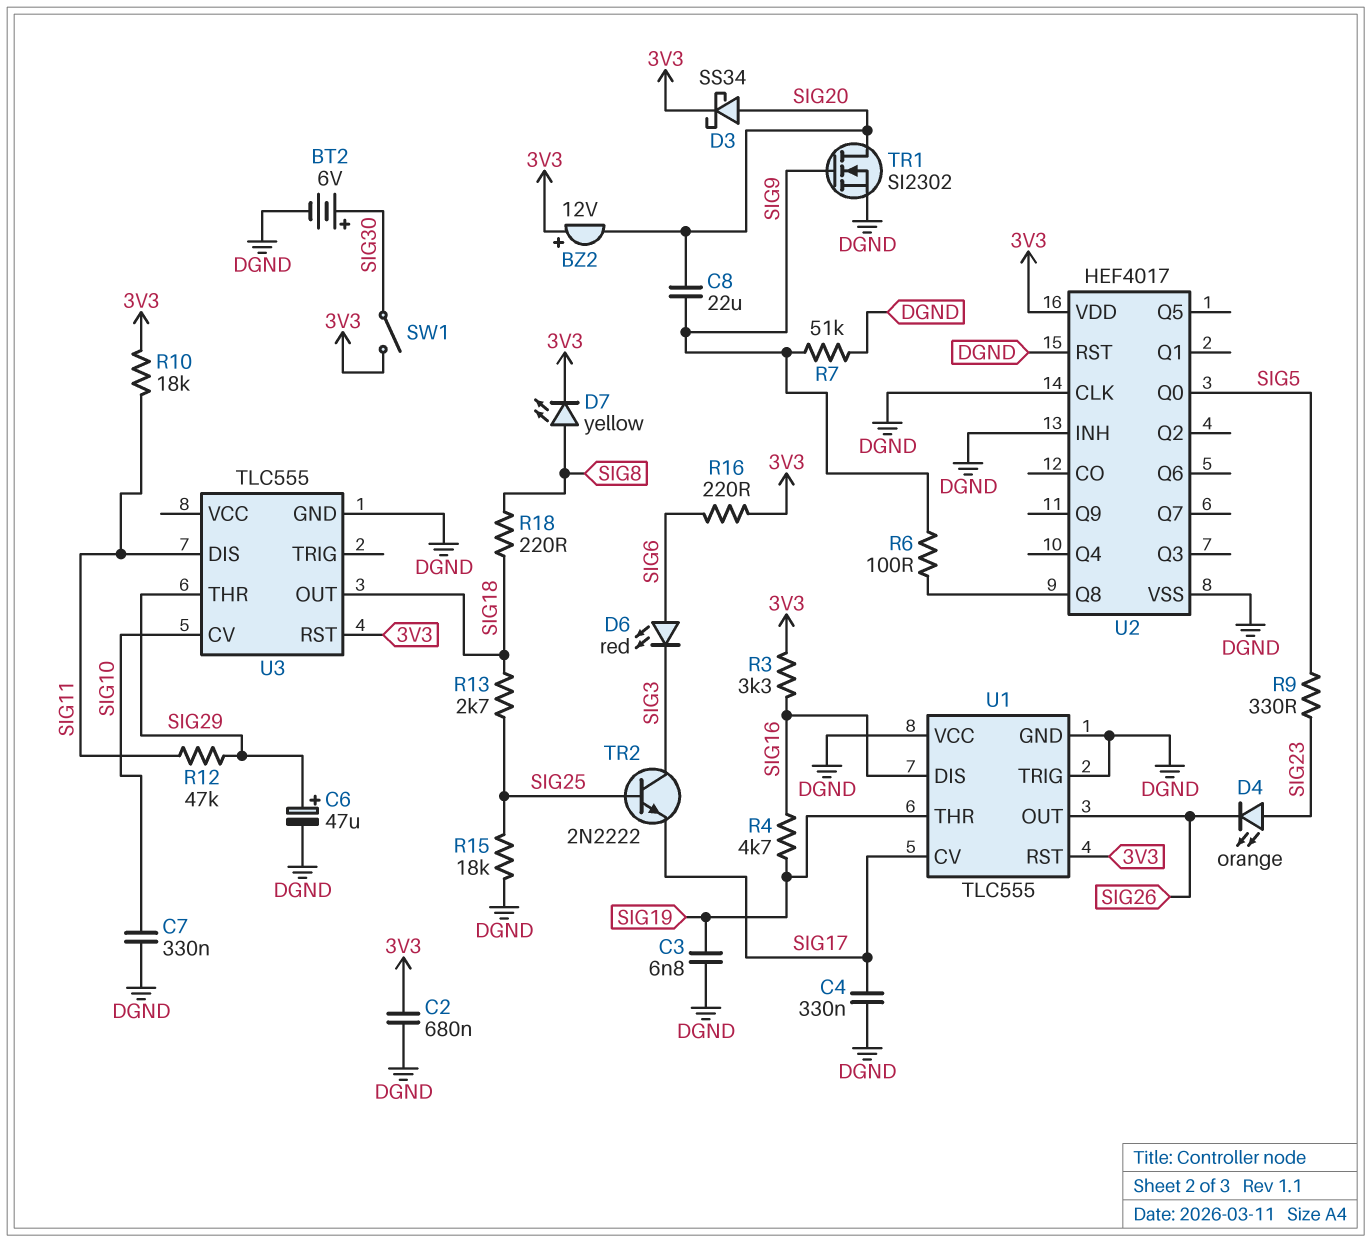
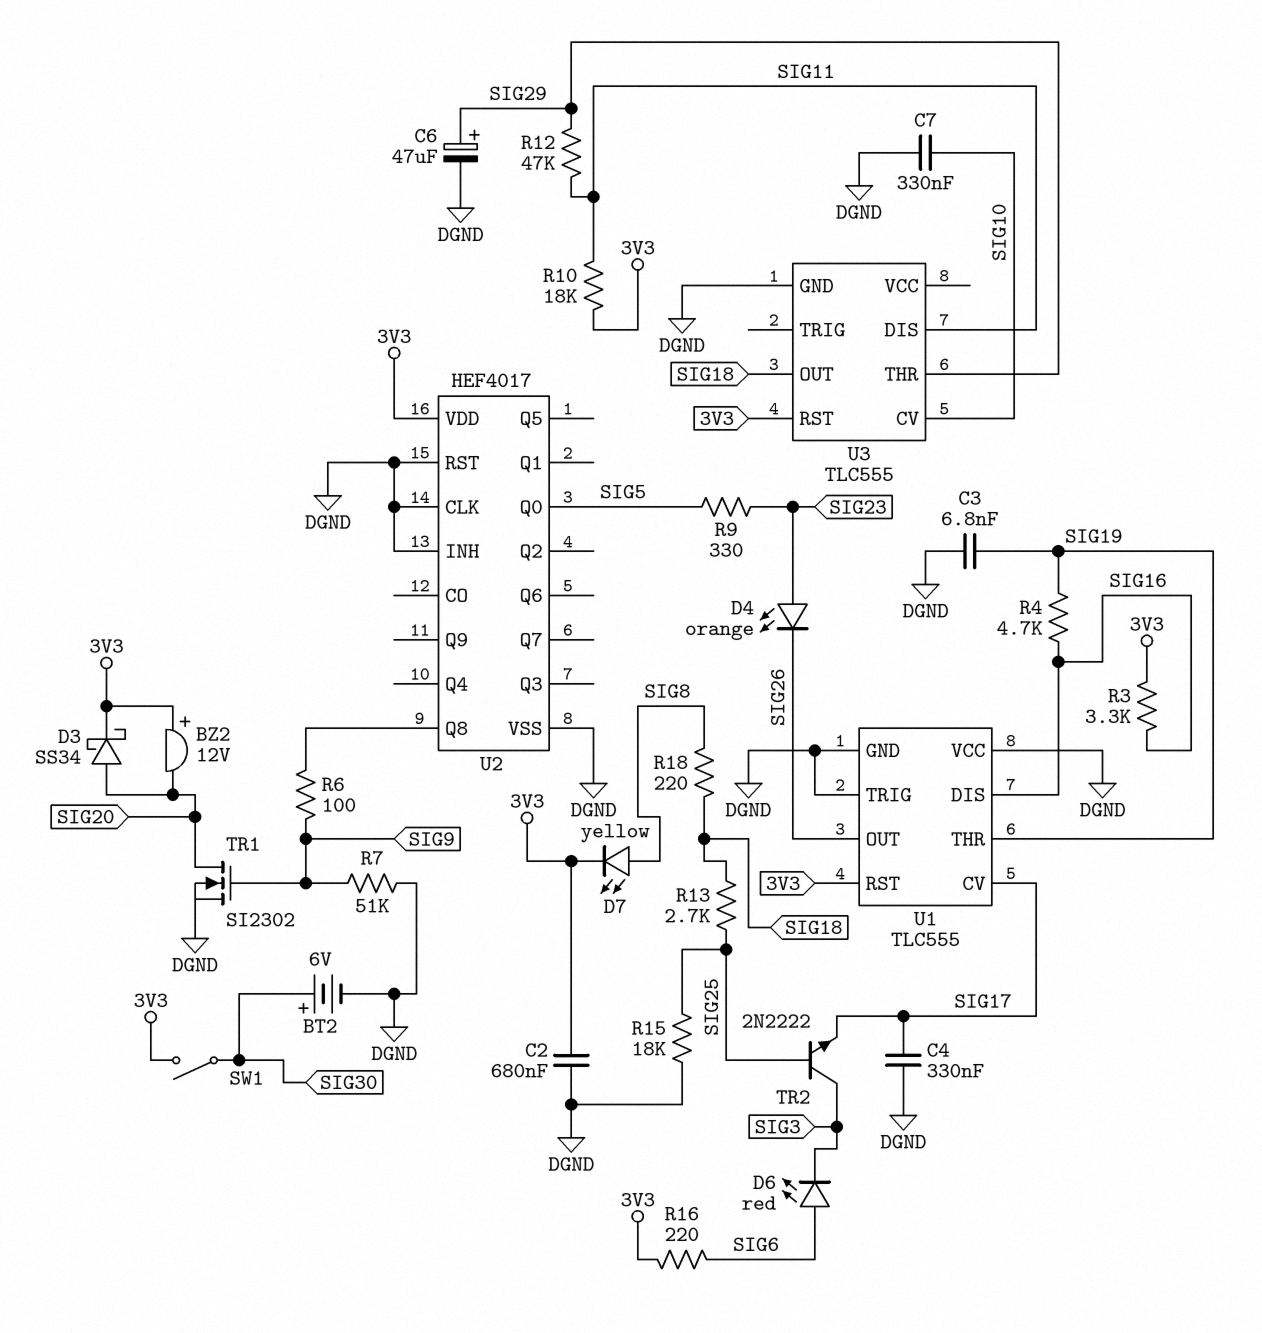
C8: 22uF (SIG9, SIG20) -> none

